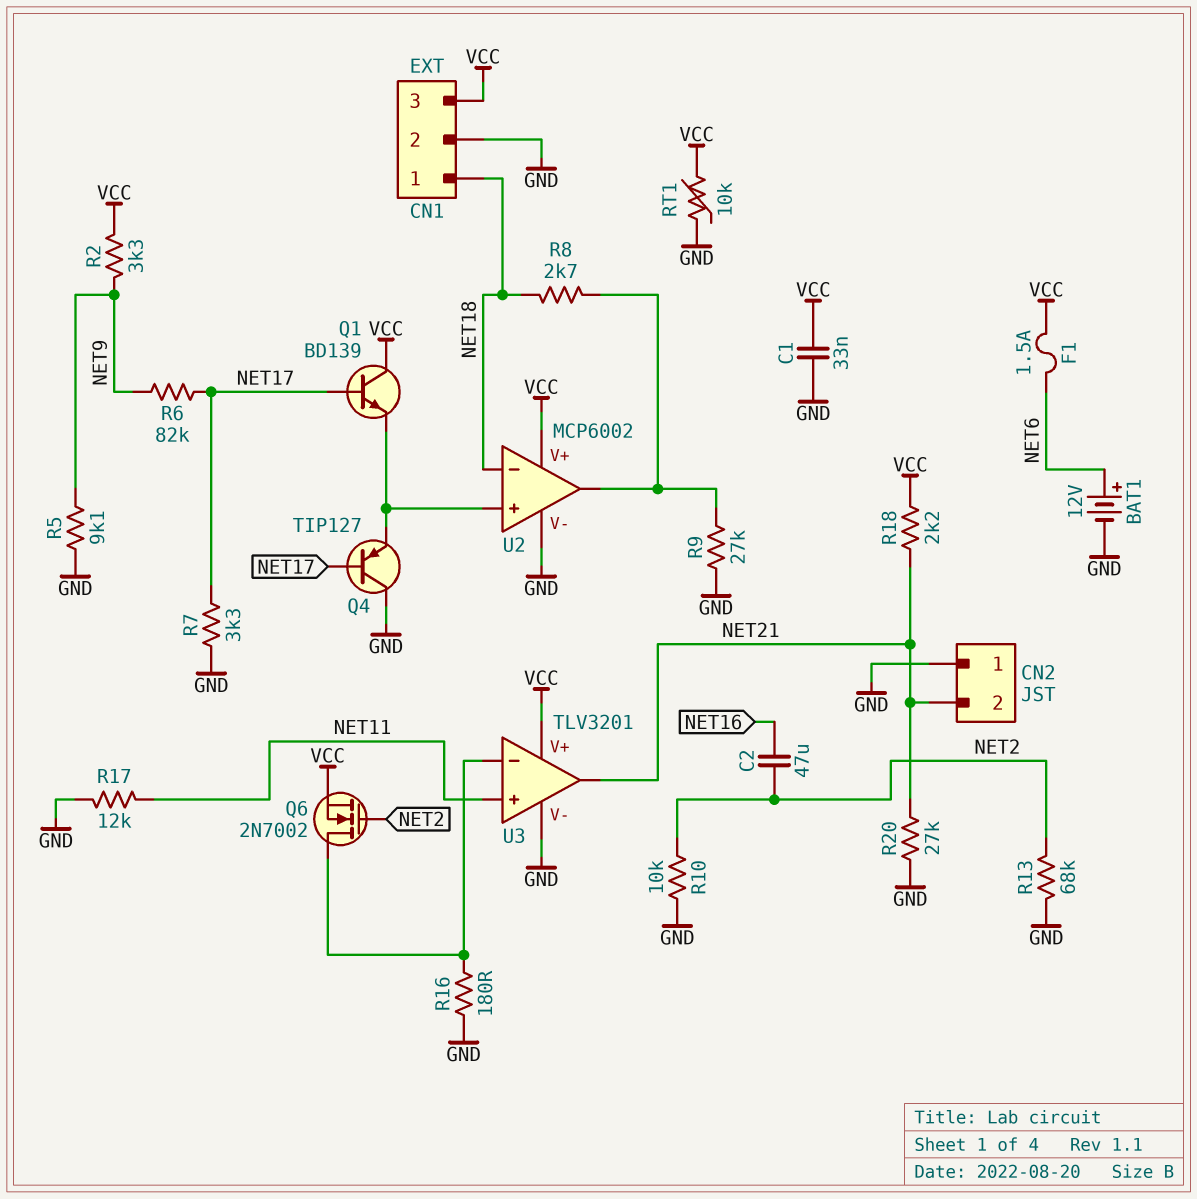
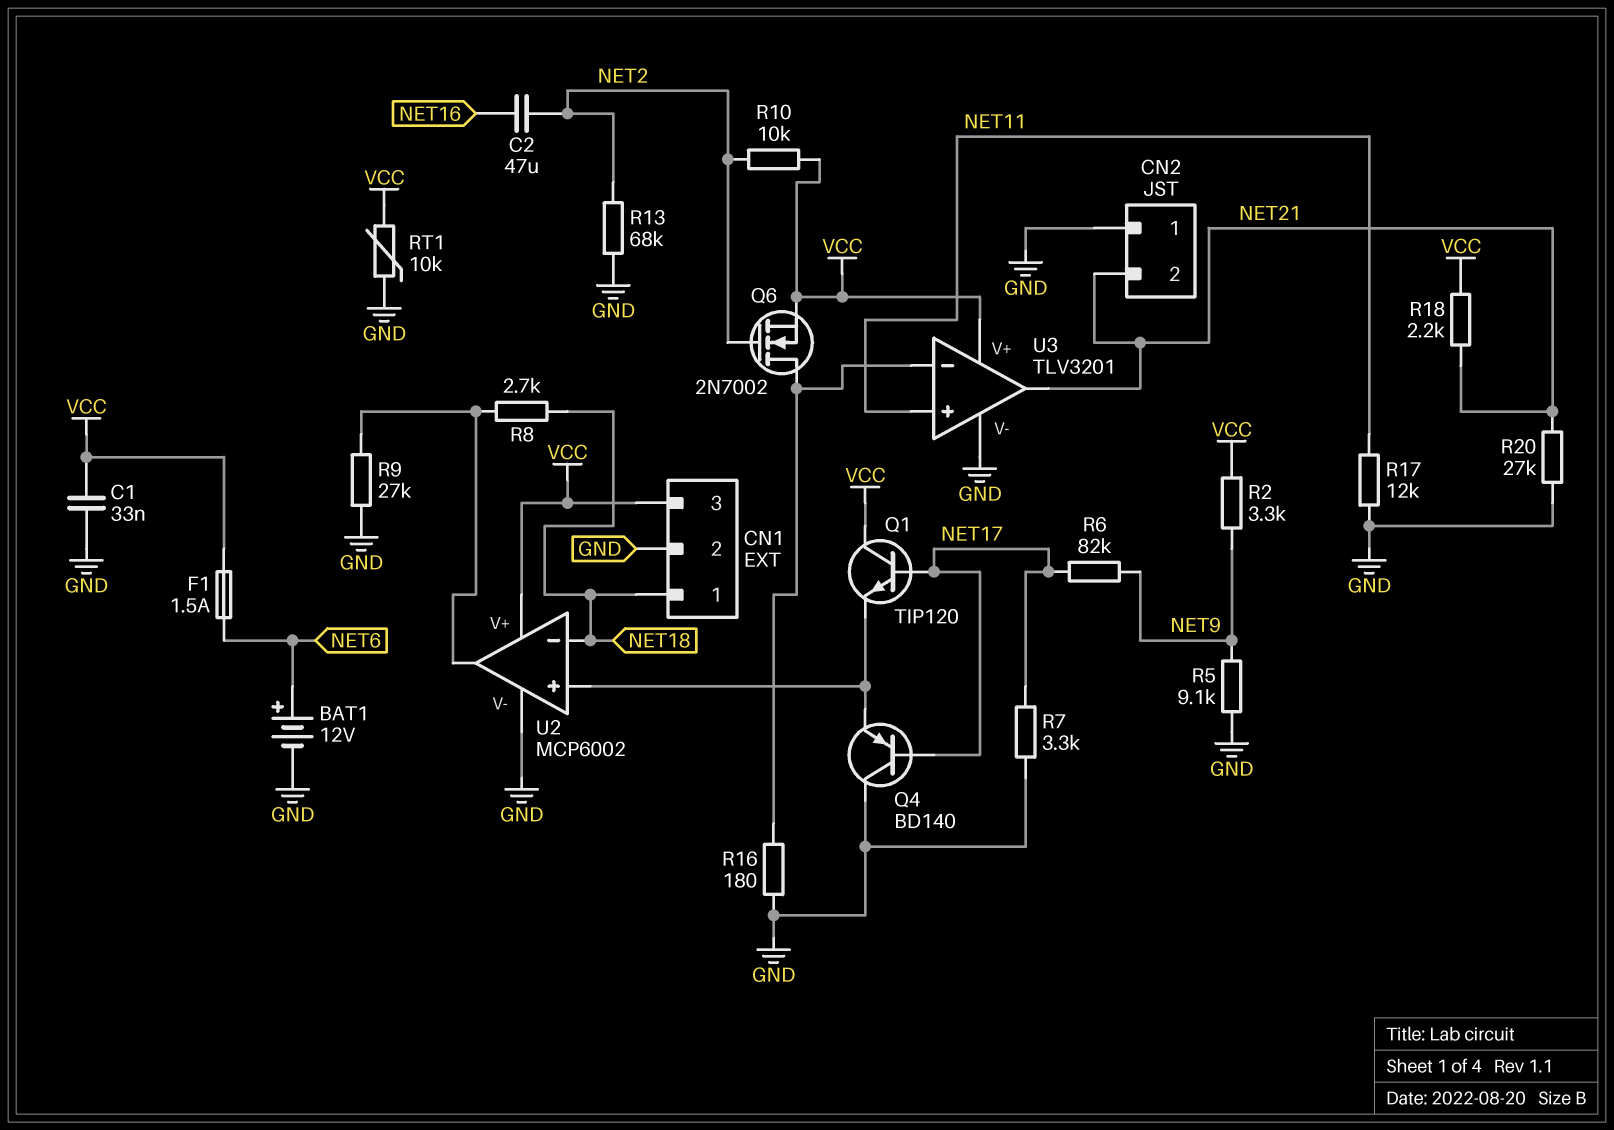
Q1: NPN BD139 (B NET17, C VCC, E U2/in+) -> NPN TIP120 (B NET17, C VCC, E U2/in+)
Q4: PNP TIP127 (B NET17, C GND, E U2/in+) -> PNP BD140 (B NET17, C GND, E U2/in+)
R10: 10k (GND, NET2) -> 10k (NET2, VCC)

